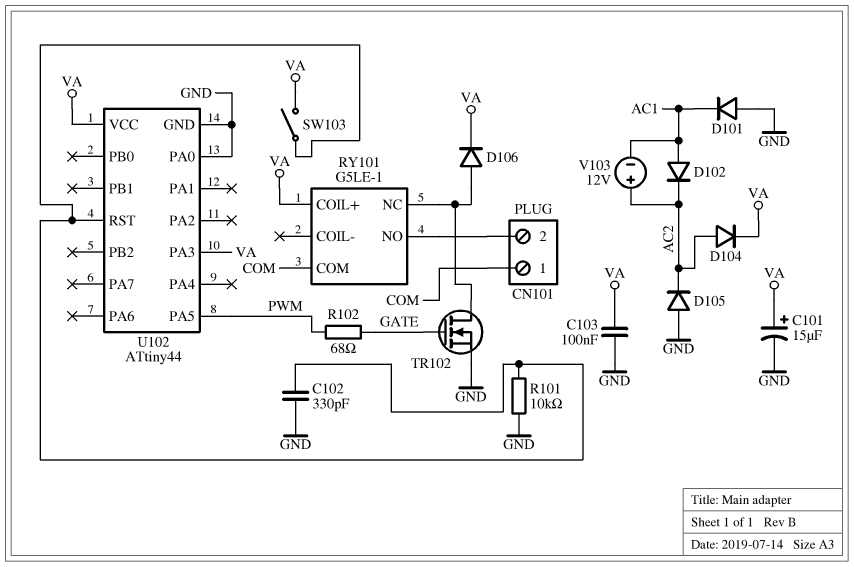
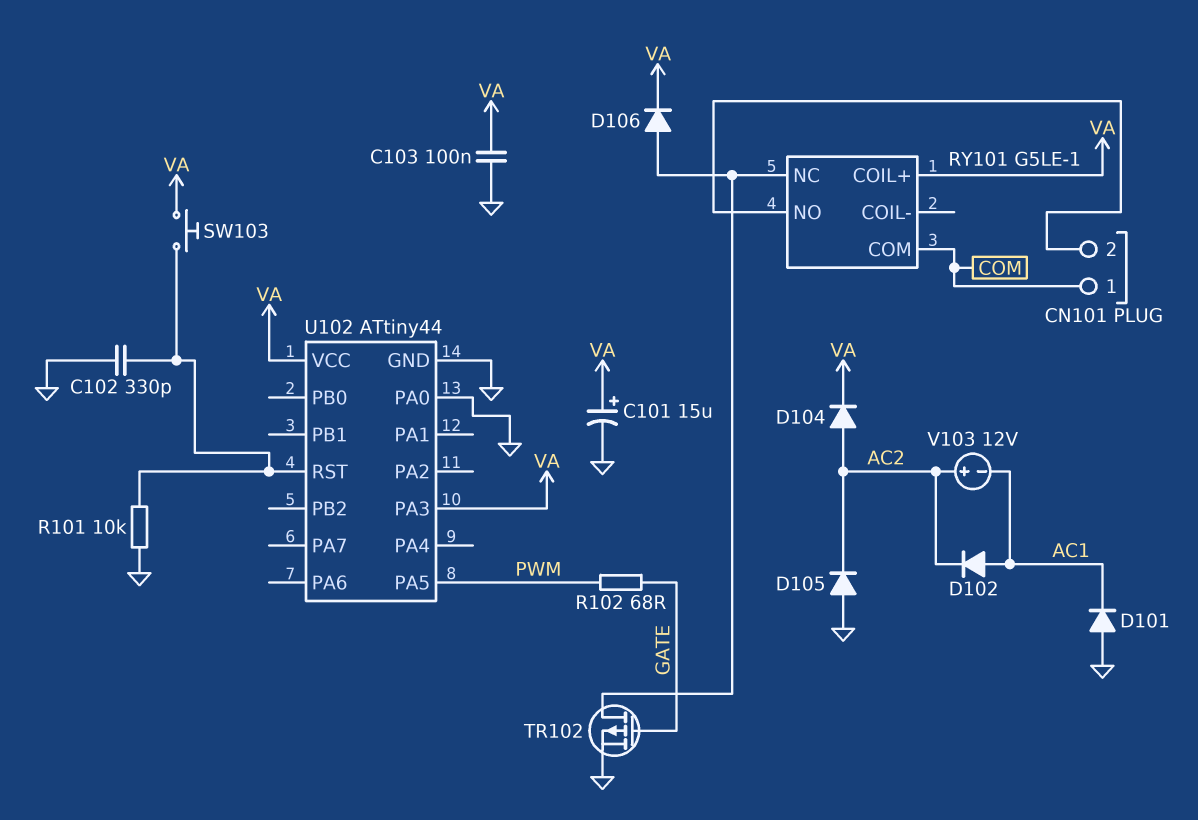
SW103: switch (U102/RST, VA) -> button (U102/RST, VA)
TR102: NMOS (G GATE, D RY101/NC, S GND) -> PMOS (G GATE, D RY101/NC, S GND)

